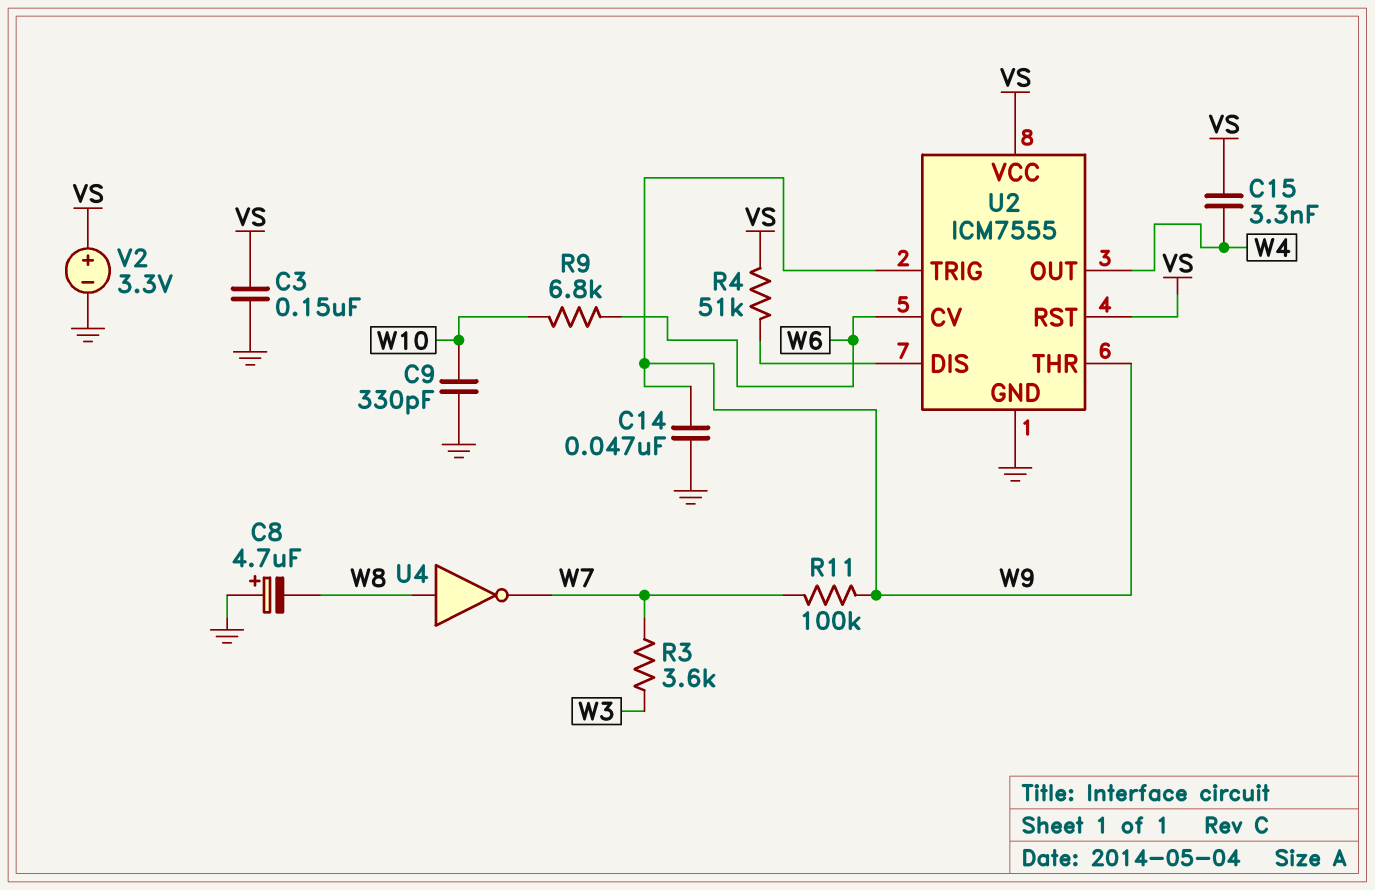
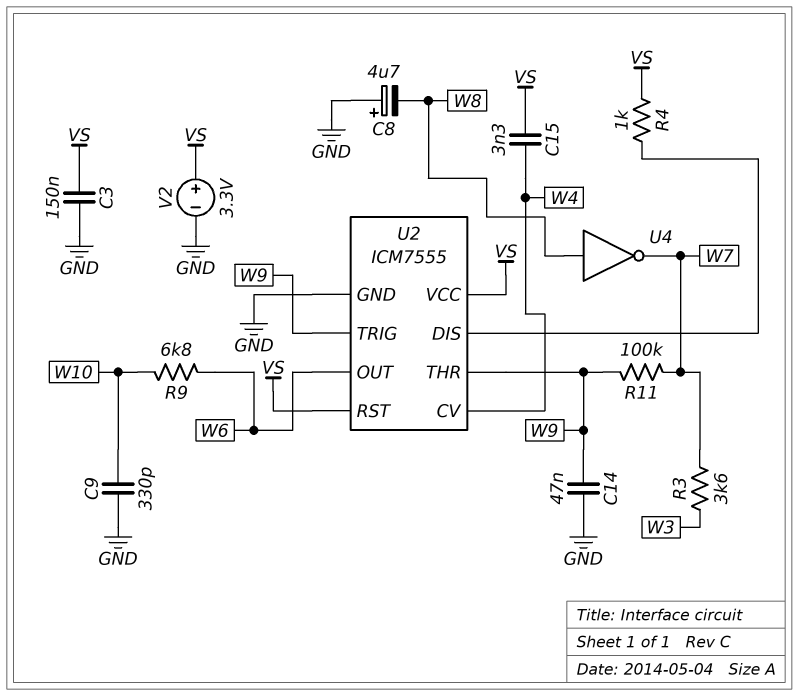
R4: 51k (U2/DIS, VS) -> 1k (U2/DIS, VS)
U2 pin CV: W6 -> W4
U2 pin OUT: W4 -> W6

